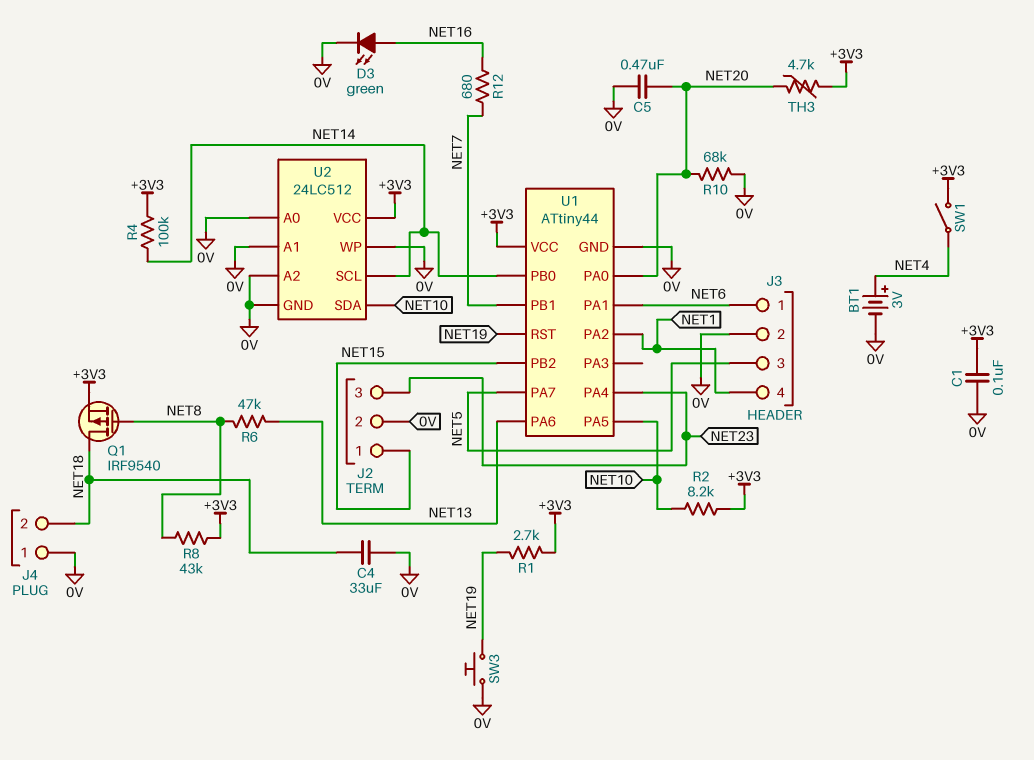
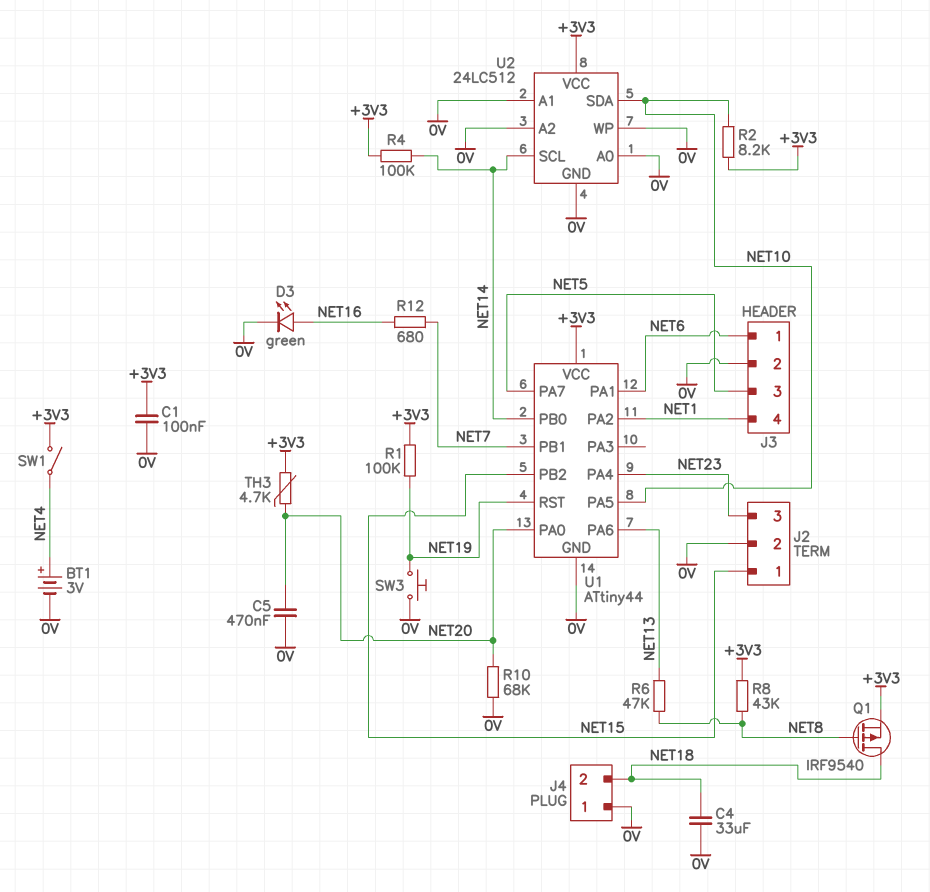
R1: 2.7k (+3V3, NET19) -> 100k (+3V3, NET19)

